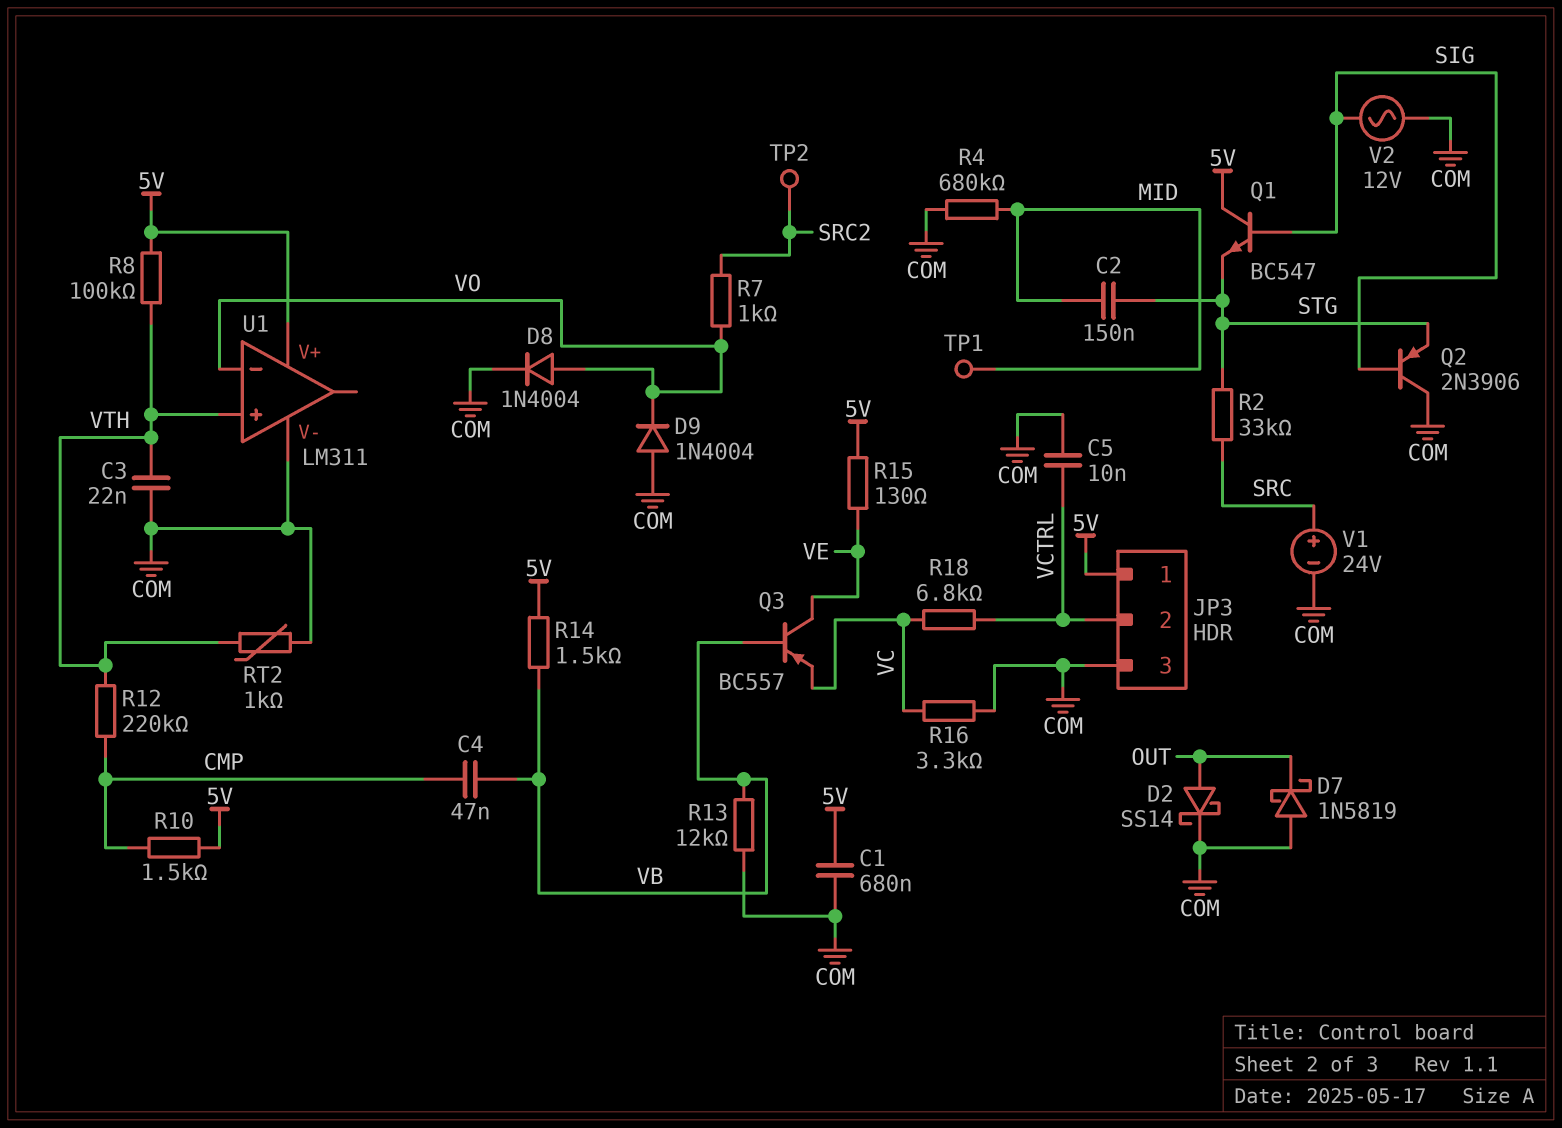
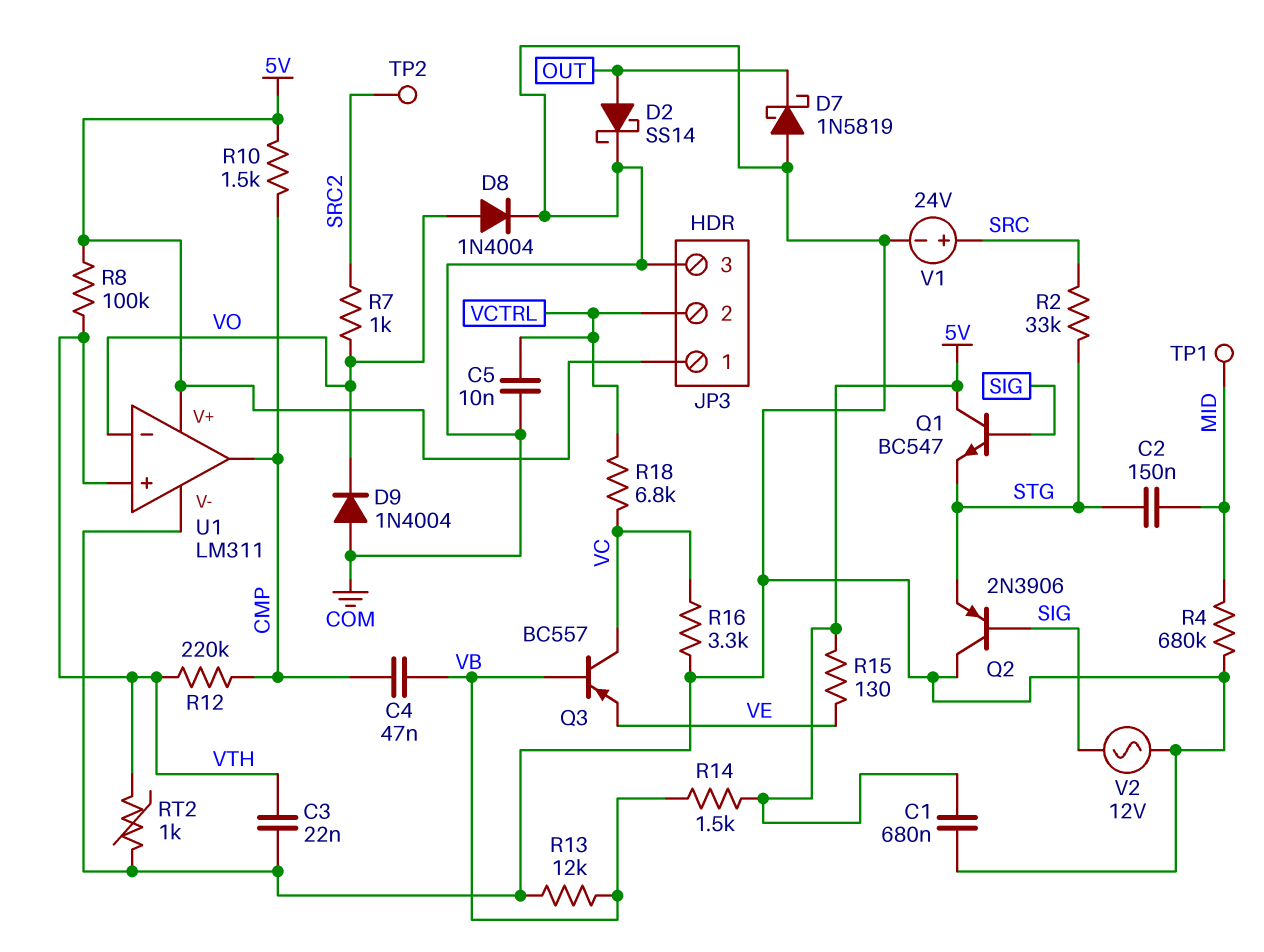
Q3: PNP BC557 (B VB, C VE, E VC) -> PNP BC557 (B VB, C VC, E VE)
U1 pin out: none -> CMP

